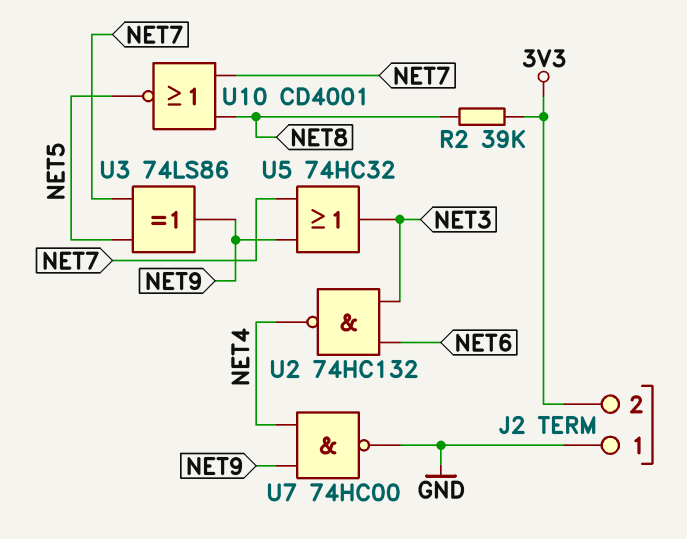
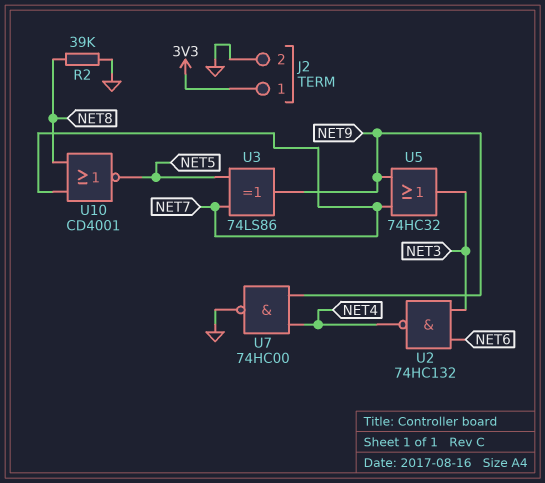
J2 pin 1: GND -> 3V3
J2 pin 2: 3V3 -> GND
R2: 39k (3V3, NET8) -> 39k (GND, NET8)

